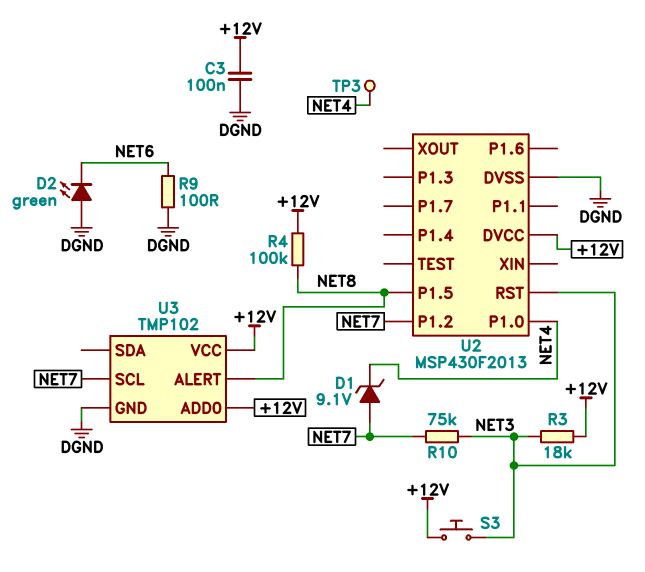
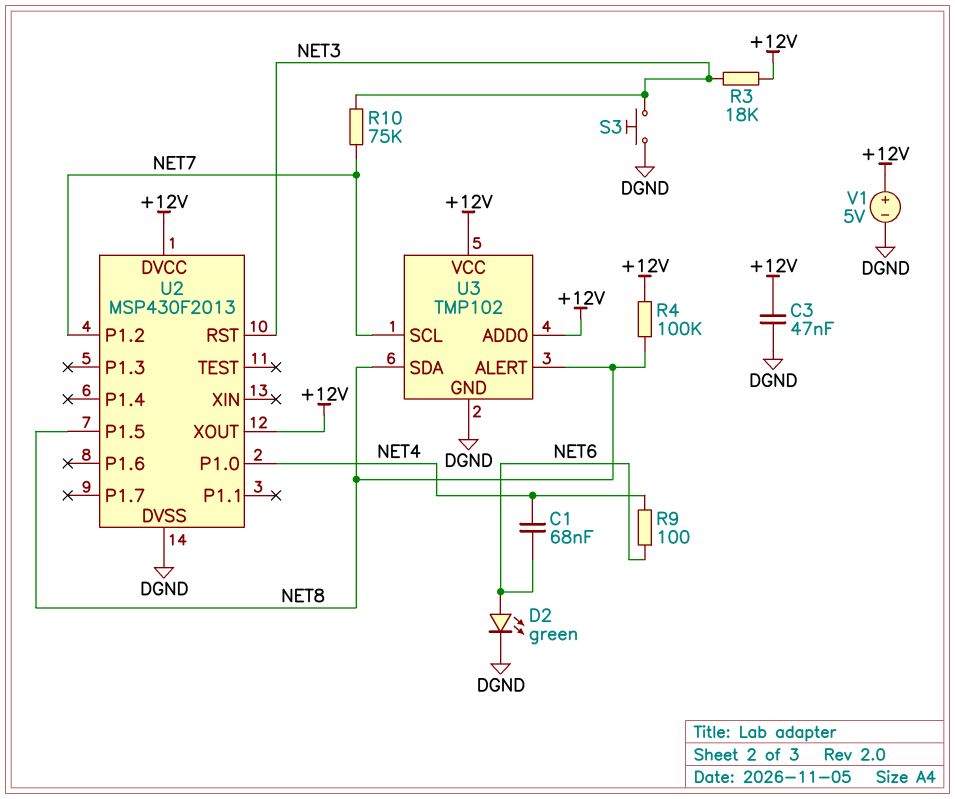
C1: none -> 68nF (NET4, NET6)
C3: 100nF (+12V, DGND) -> 47nF (+12V, DGND)
D1: zener 9.1V (A NET7, K NET4) -> none
D2: LED green (A DGND, K NET6) -> LED green (A NET6, K DGND)
R9: 100 (DGND, NET6) -> 100 (NET4, NET6)
S3: button (+12V, NET3) -> button (DGND, NET3)
TP3: test point (NET4) -> none
U2 pin XOUT: none -> +12V
U3 pin SDA: none -> NET8
V1: none -> 5V (plus +12V, minus DGND)

